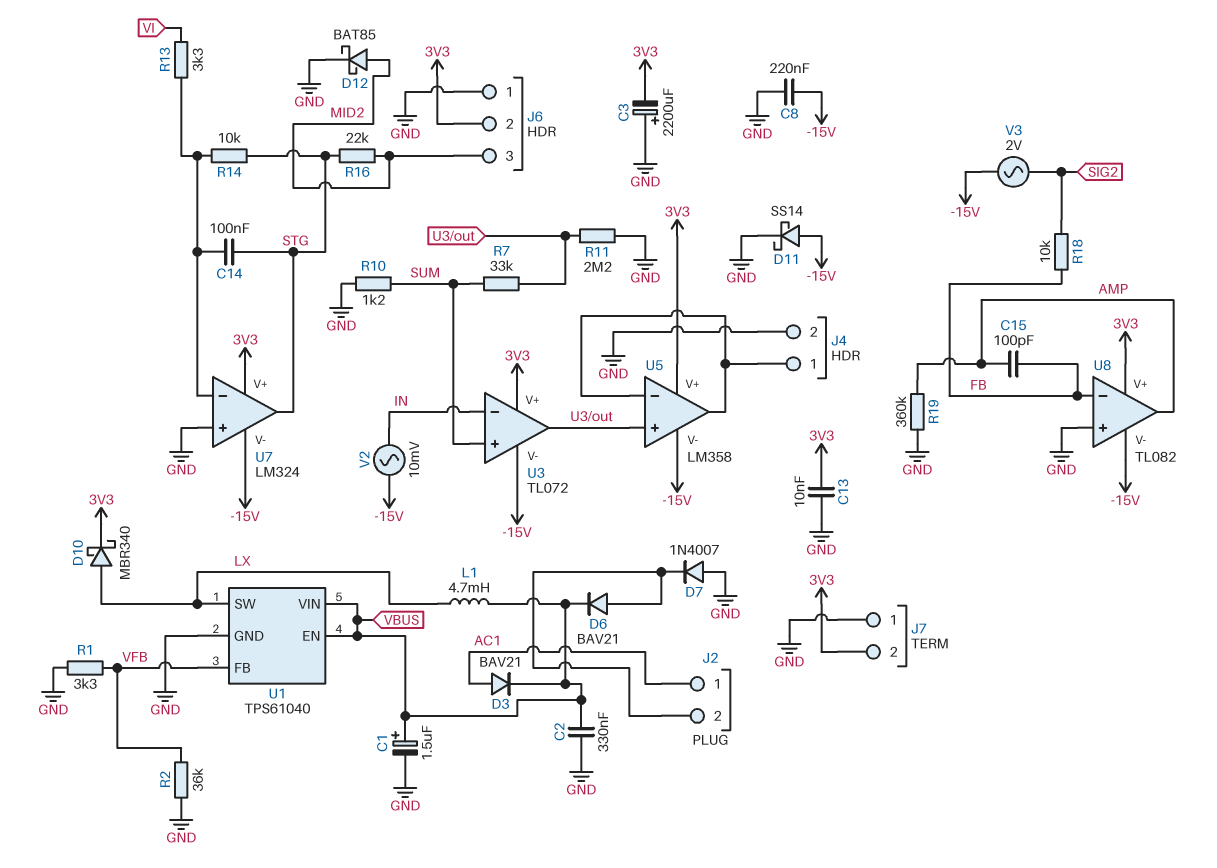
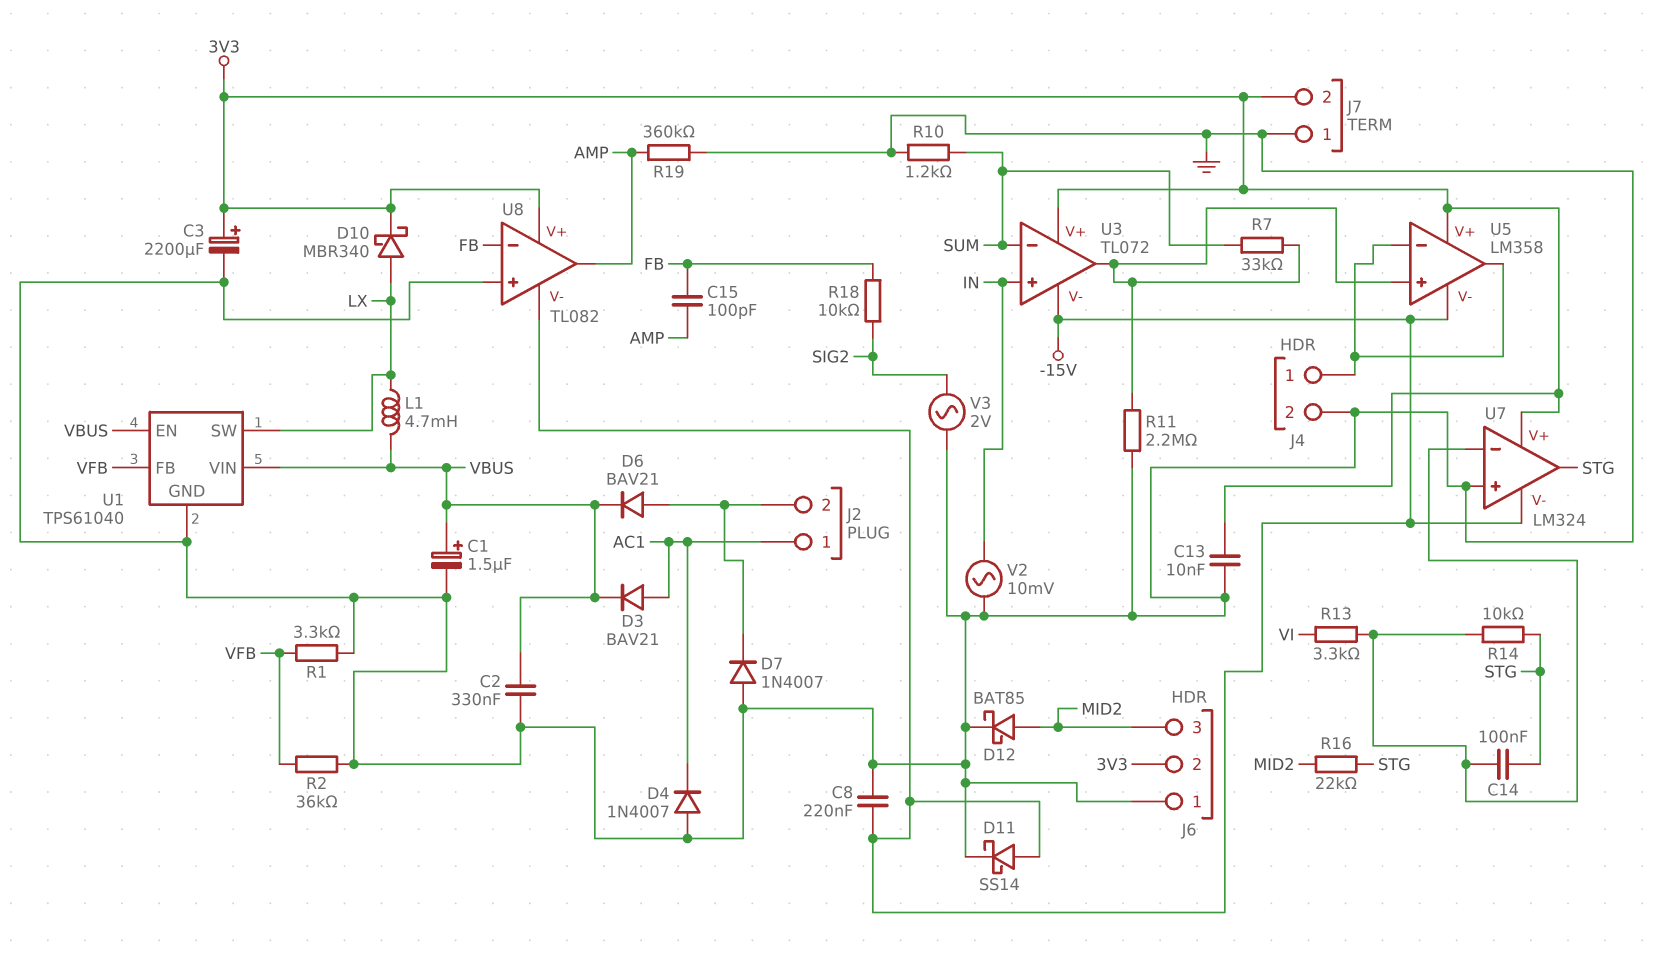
C3: 2200uF (plus GND, minus 3V3) -> 2200uF (plus 3V3, minus GND)
D4: none -> diode 1N4007 (A GND, K AC1)
U3 pin in+: SUM -> IN
U3 pin in-: IN -> SUM
V2: AC 10mV (-15V, IN) -> AC 10mV (GND, IN)
V3: AC 2V (-15V, SIG2) -> AC 2V (GND, SIG2)

